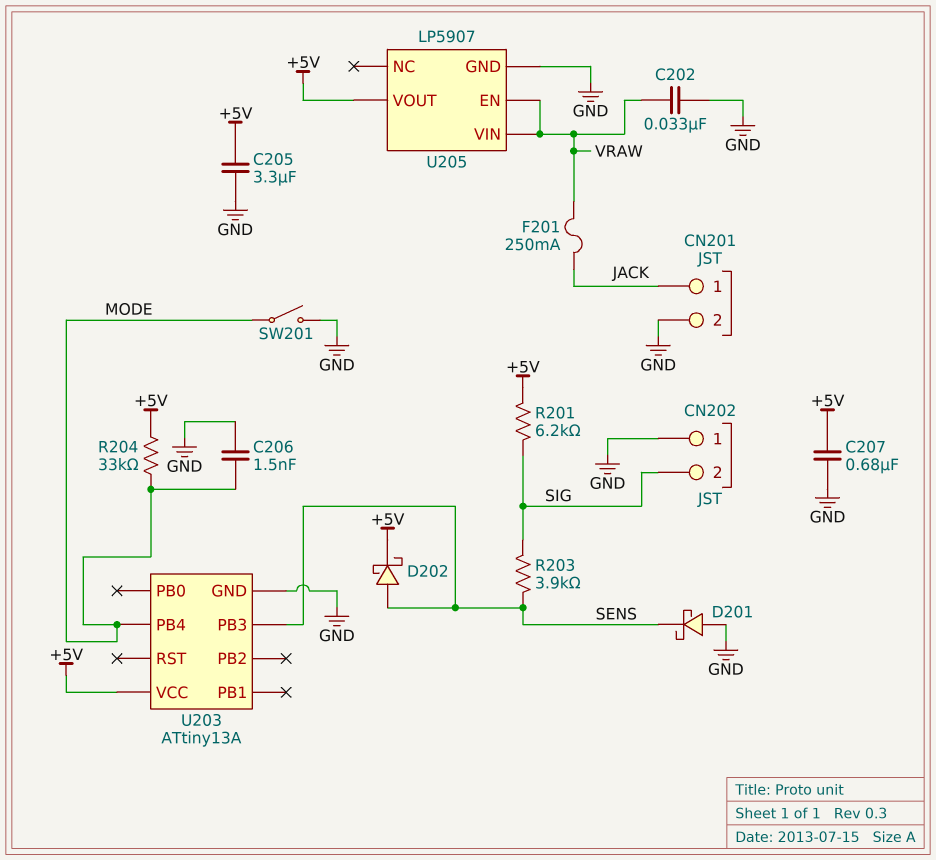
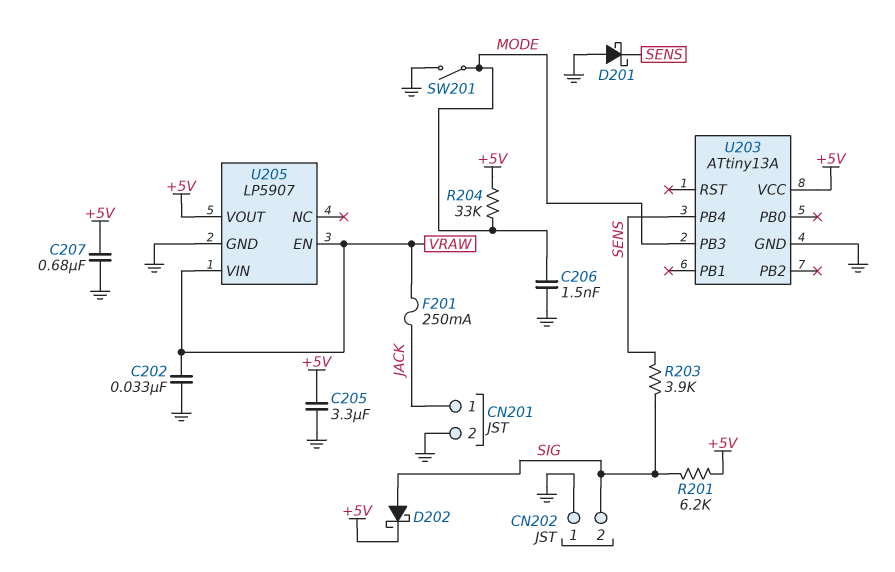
D202: schottky (A SENS, K +5V) -> schottky (A SIG, K +5V)
U203 pin PB3: SENS -> MODE
U203 pin PB4: MODE -> SENS

